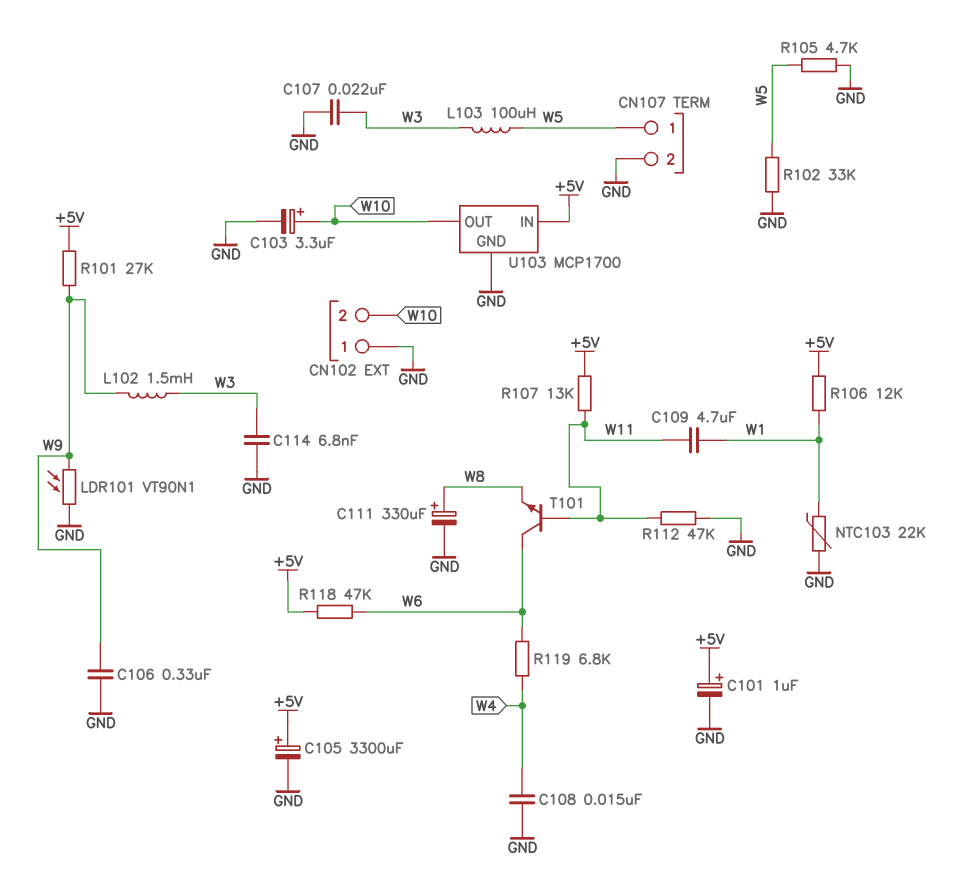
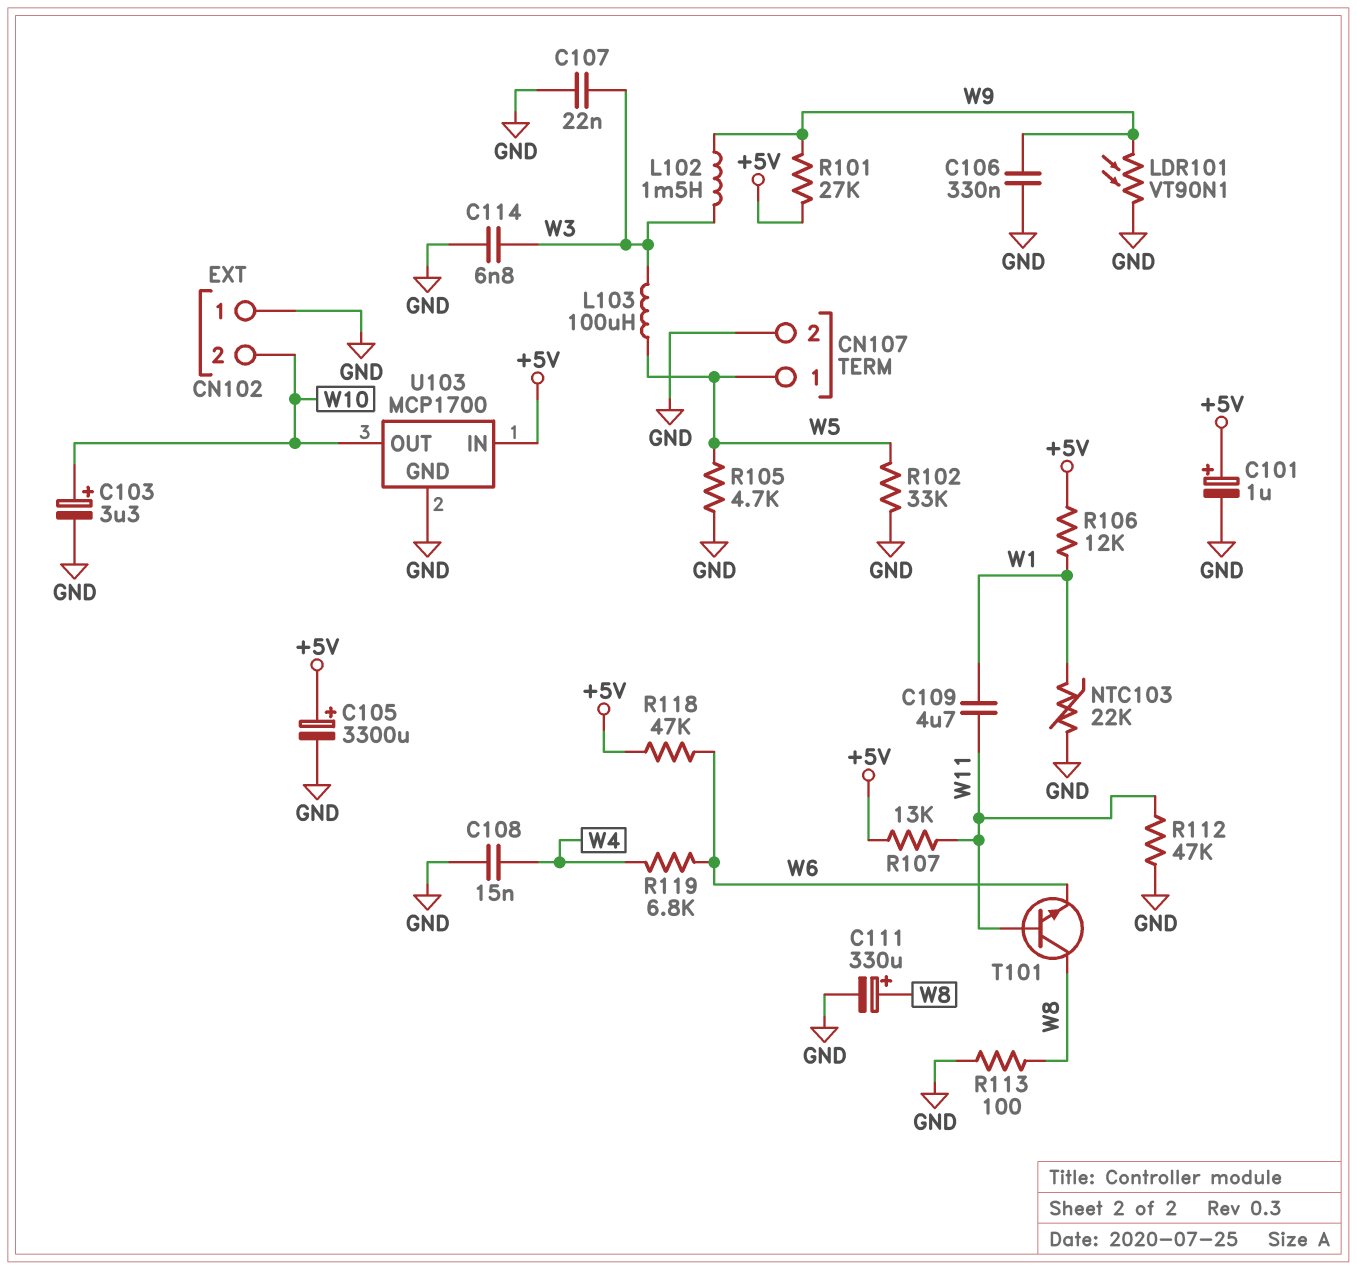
R113: none -> 100 (GND, W8)
T101: NPN (B W11, C W6, E W8) -> NPN (B W11, C W8, E W6)

